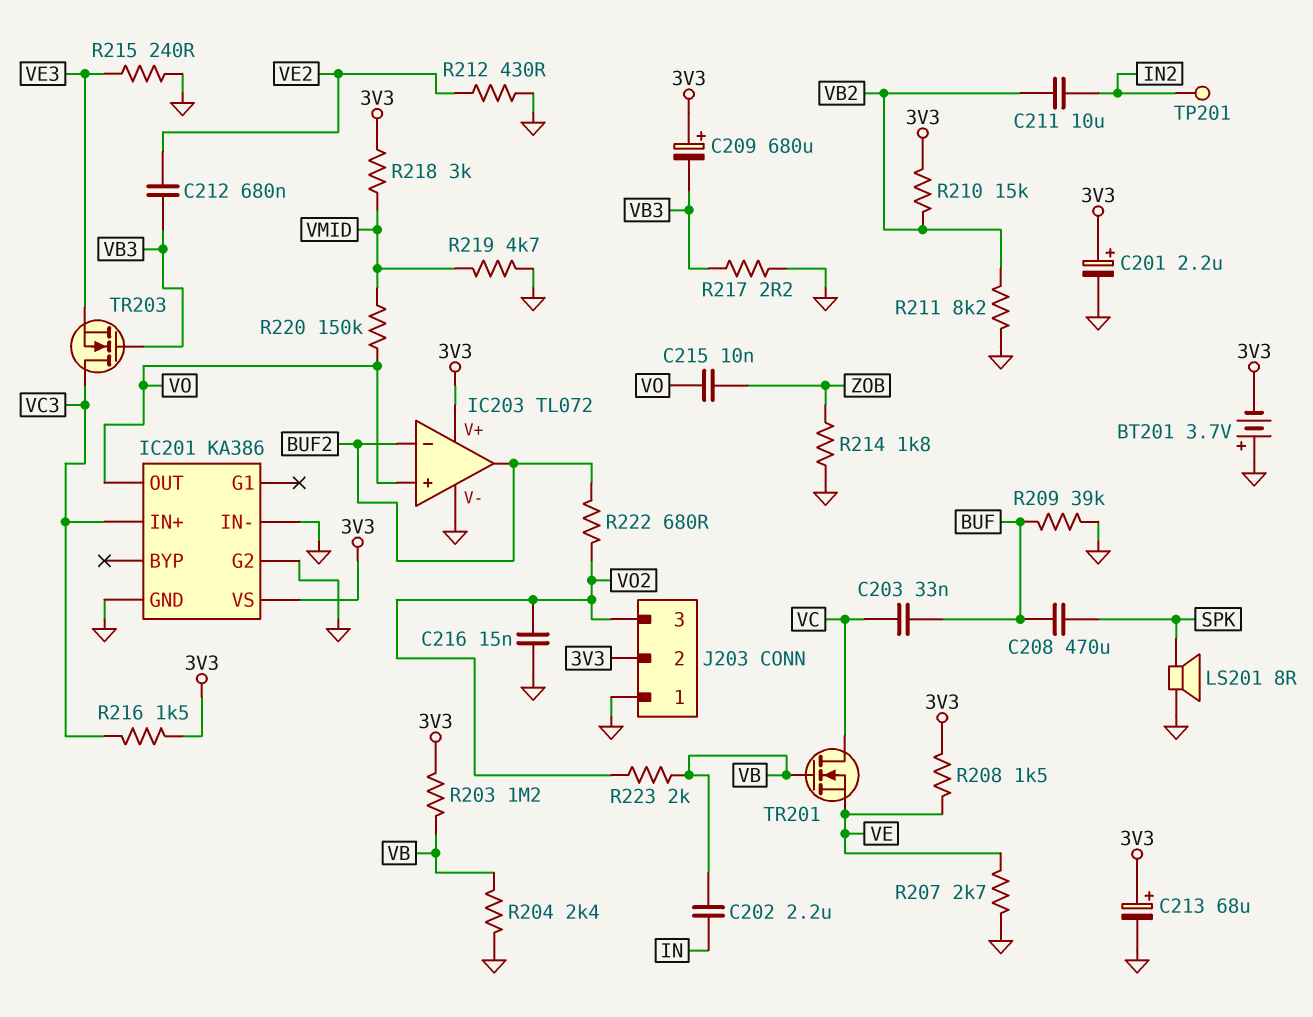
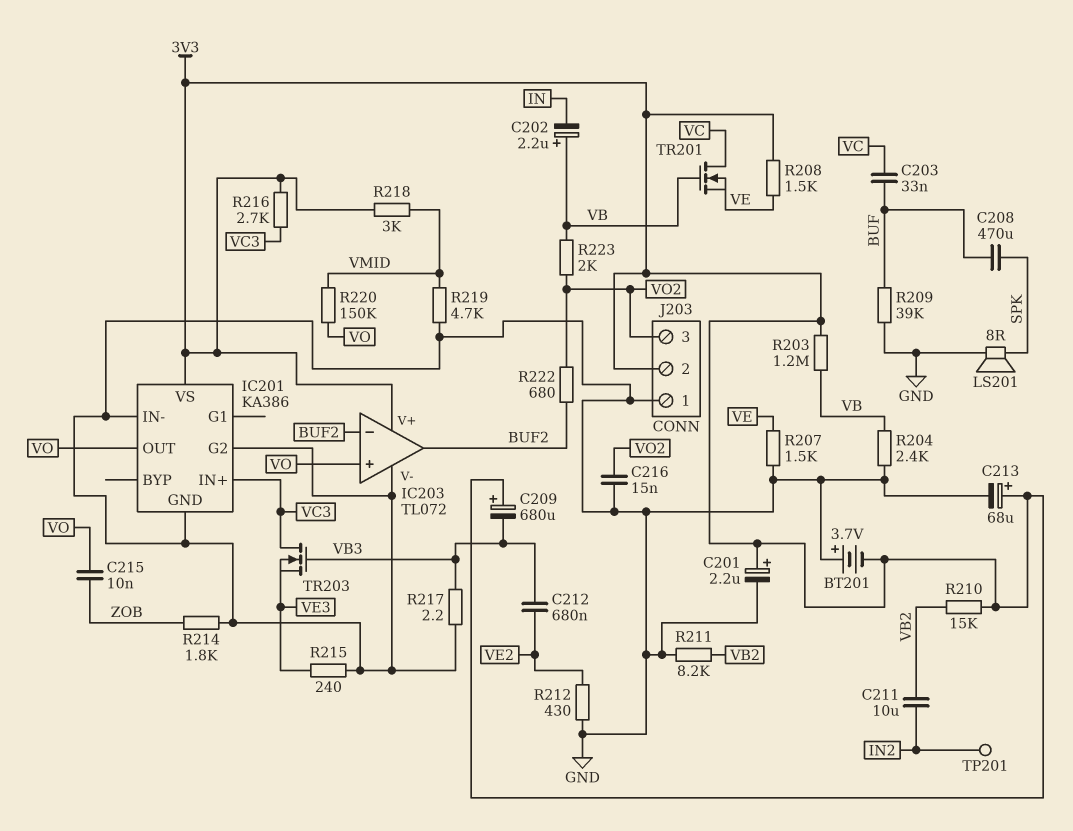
C202: 2.2uF (IN, VB) -> 2.2uF (plus VB, minus IN)
R207: 2.7k (GND, VE) -> 1.5k (GND, VE)
R216: 1.5k (3V3, VC3) -> 2.7k (3V3, VC3)

